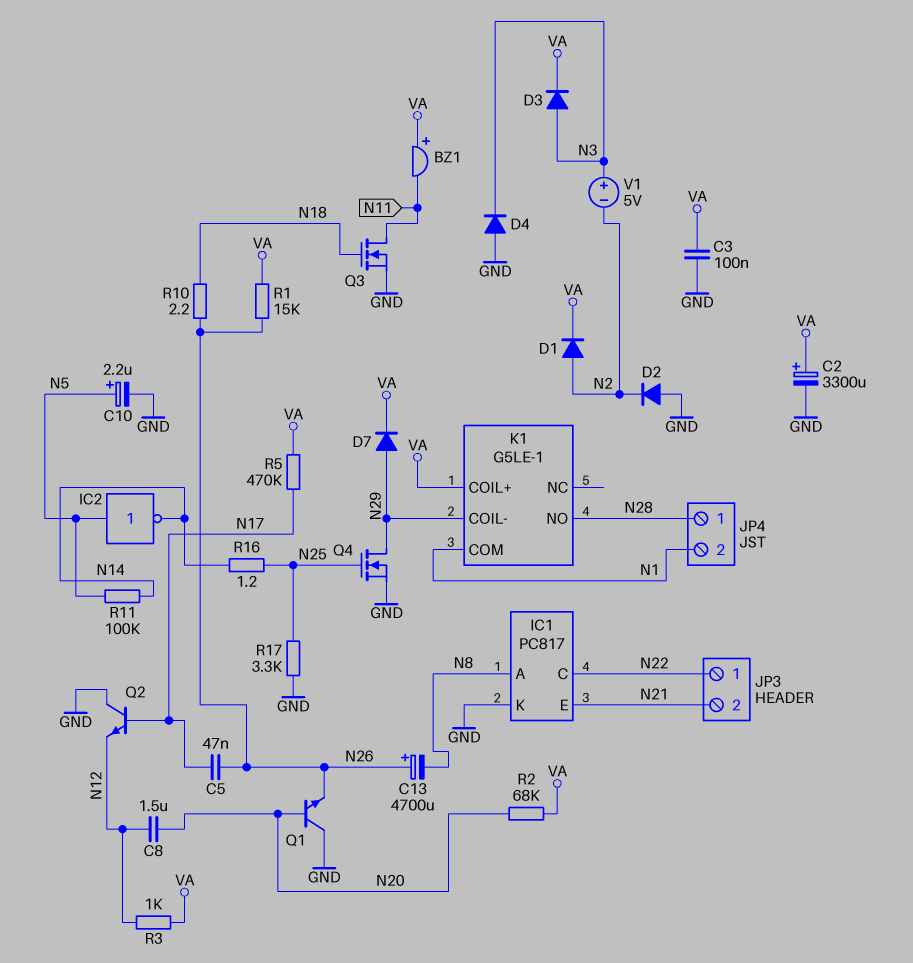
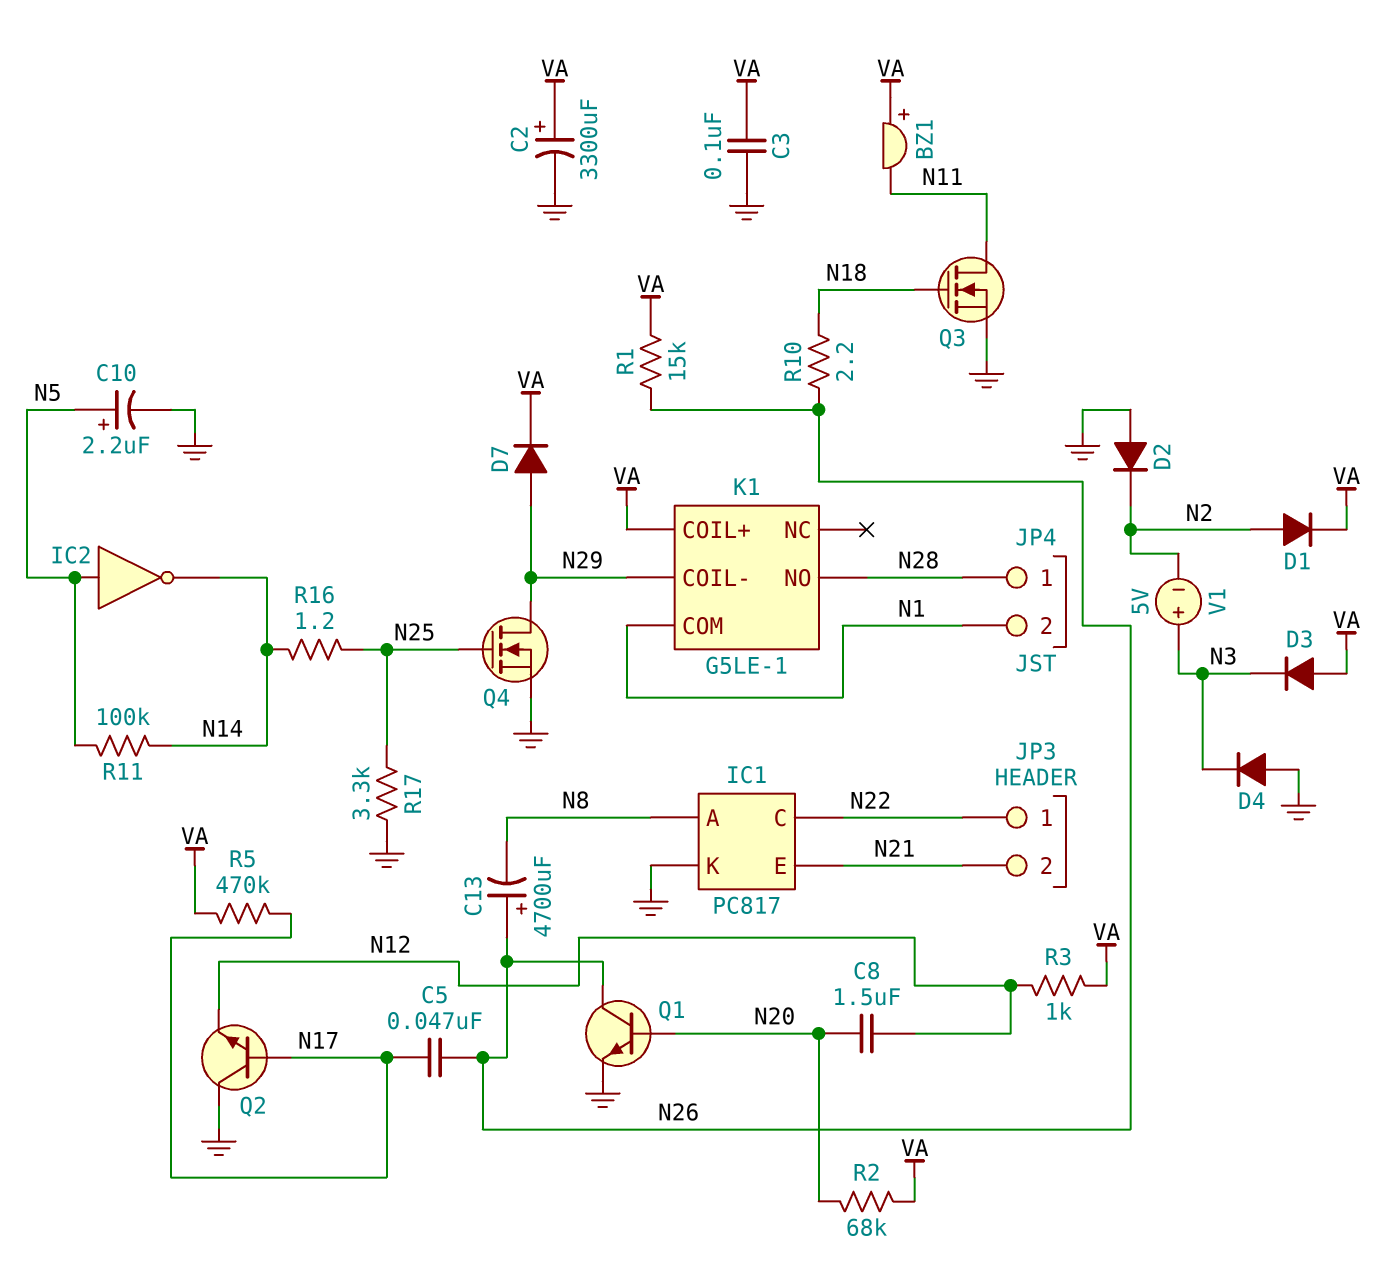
D3: diode (A N3, K VA) -> diode (A VA, K N3)
Q1: NPN (B N20, C GND, E N26) -> NPN (B N20, C N26, E GND)

